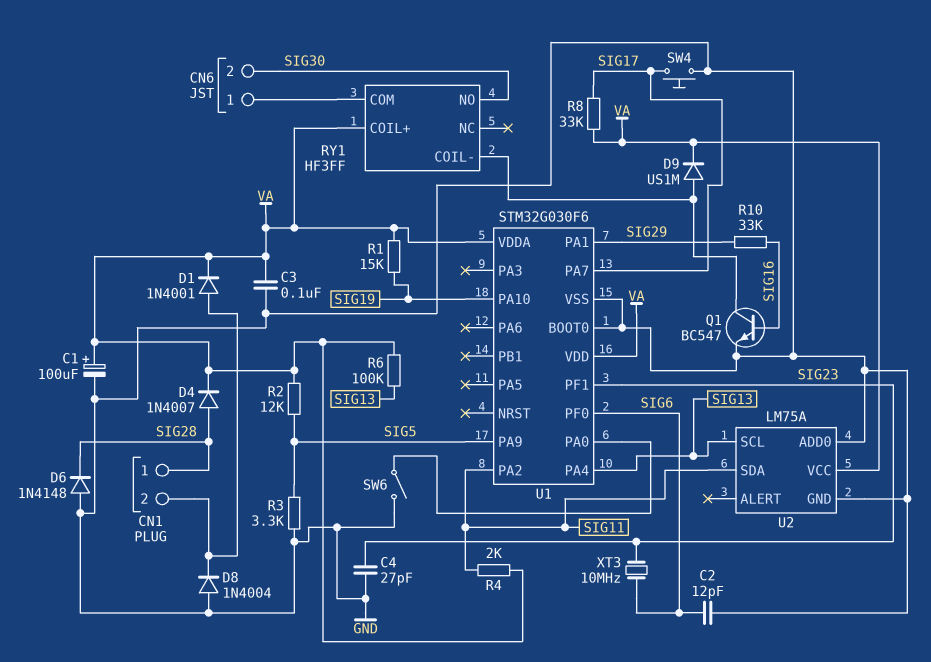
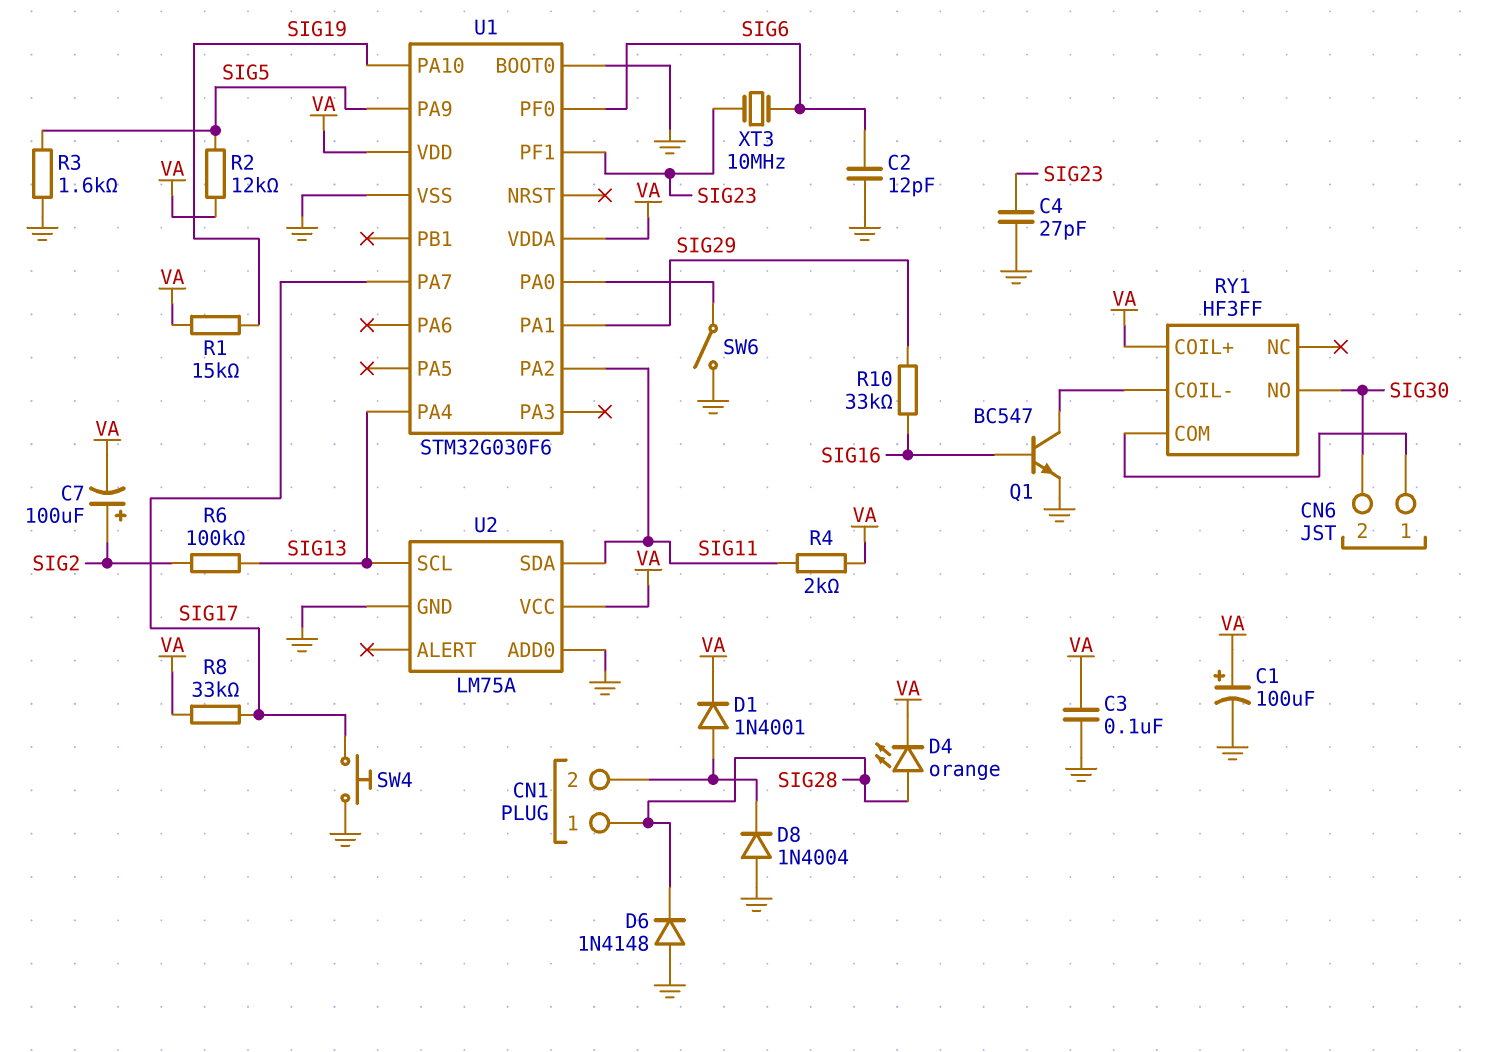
C7: none -> 100uF (plus SIG2, minus VA)
D4: diode 1N4007 (A SIG28, K VA) -> LED orange (A SIG28, K VA)
D9: diode US1M (A RY1/COIL-, K VA) -> none
R3: 3.3k (GND, SIG5) -> 1.6k (GND, SIG5)
R6: 100k (SIG13, VA) -> 100k (SIG2, SIG13)

